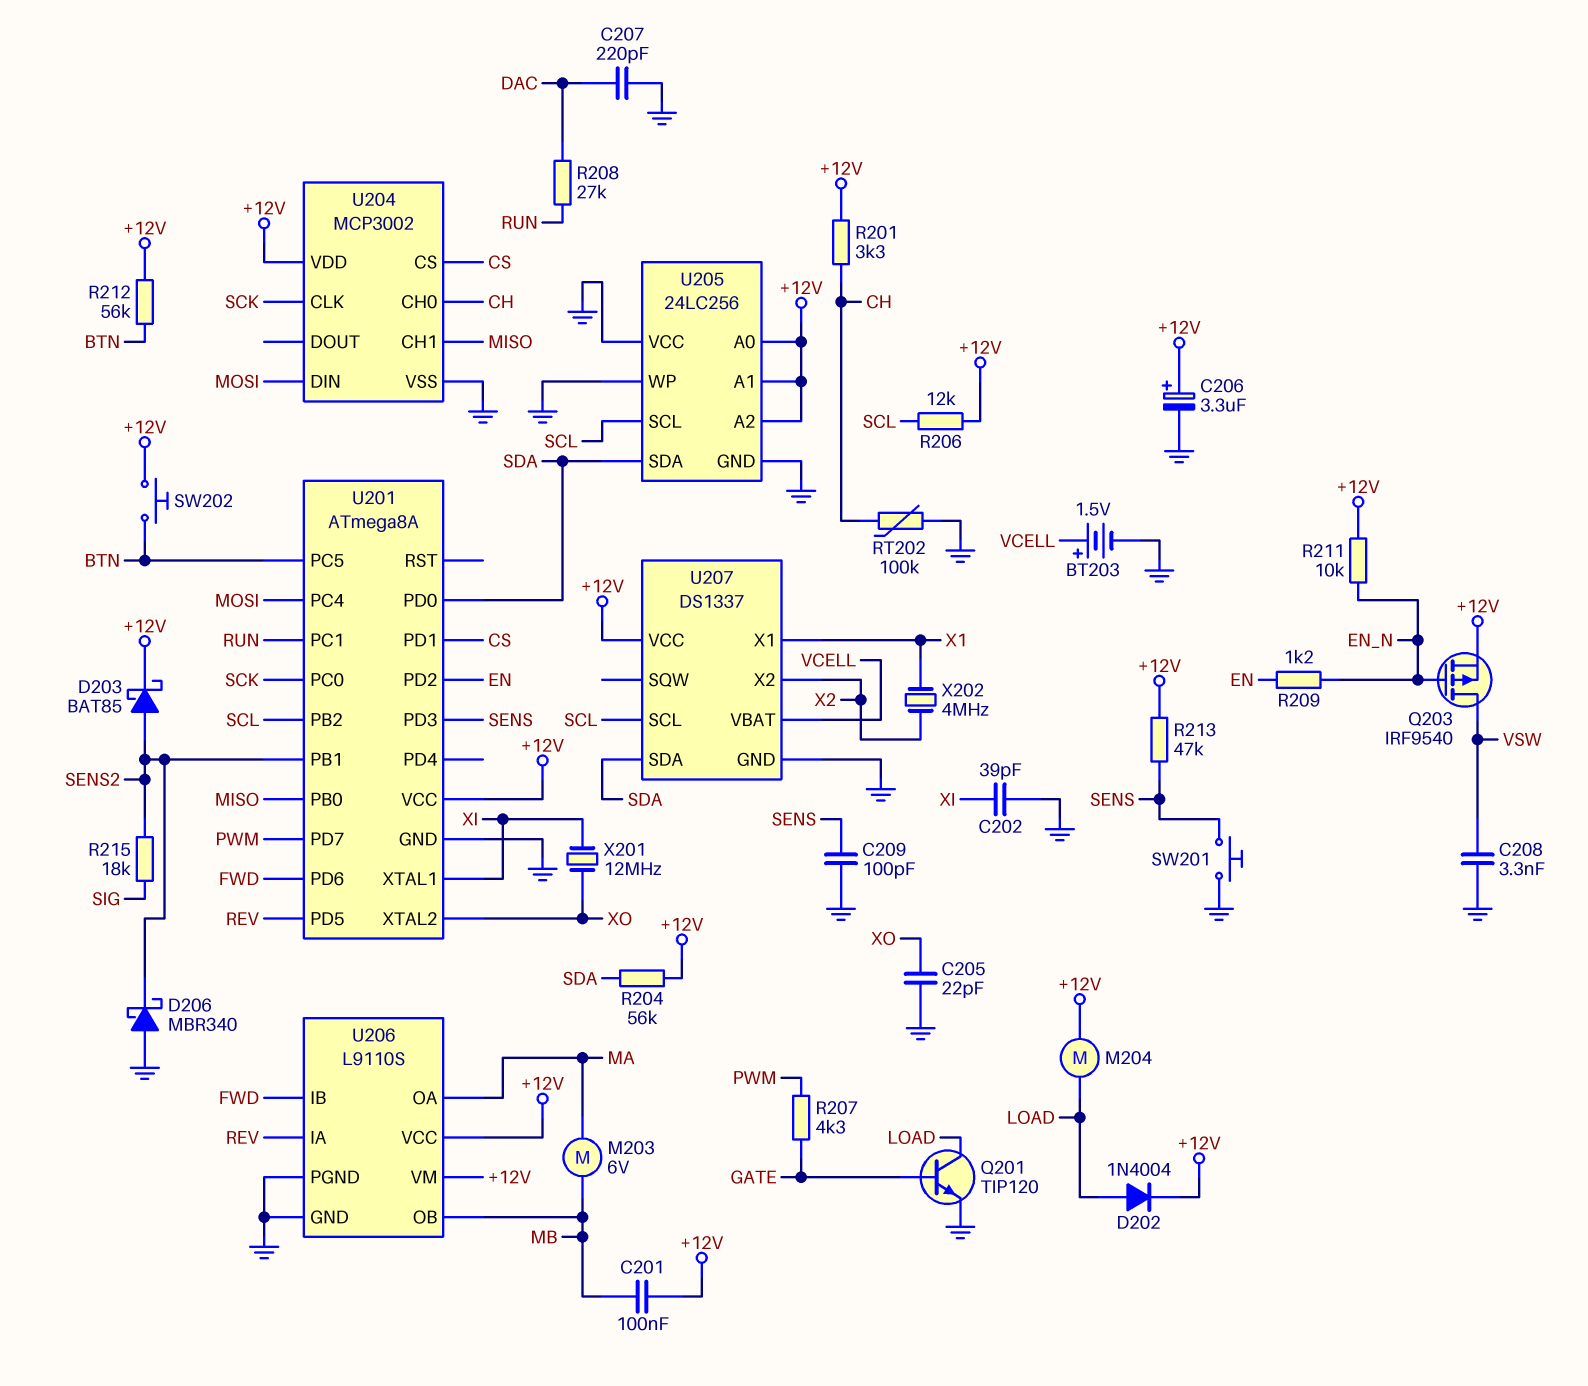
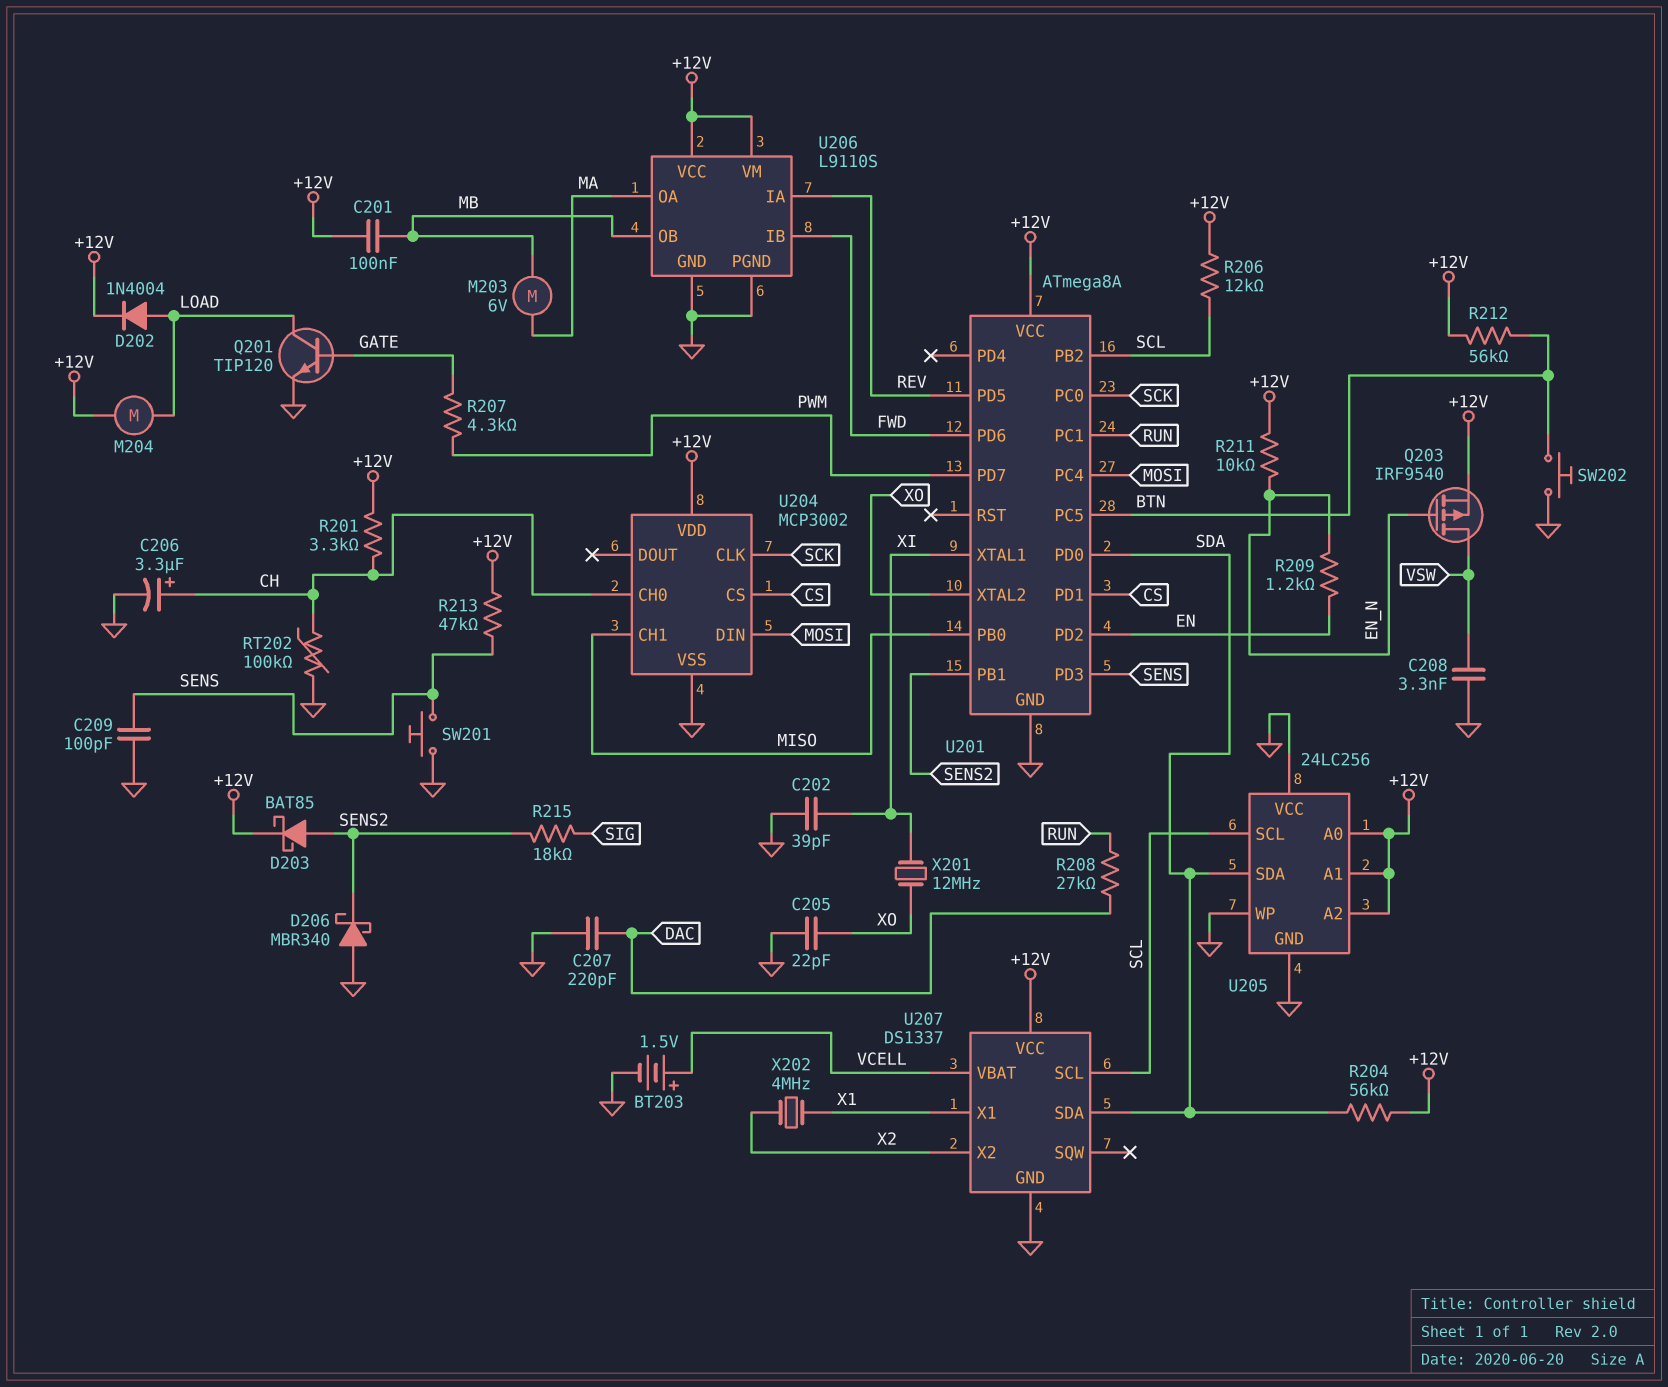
C206: 3.3uF (plus +12V, minus GND) -> 3.3uF (plus CH, minus GND)
SW202: button (+12V, BTN) -> button (BTN, GND)

